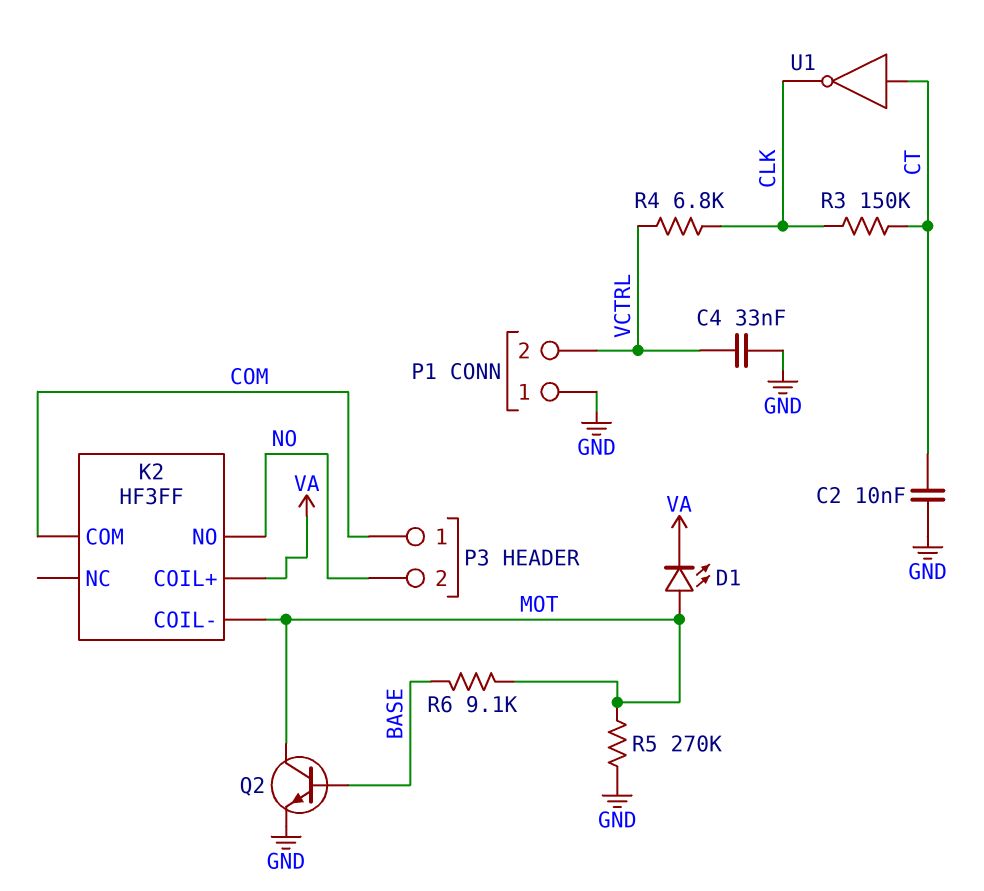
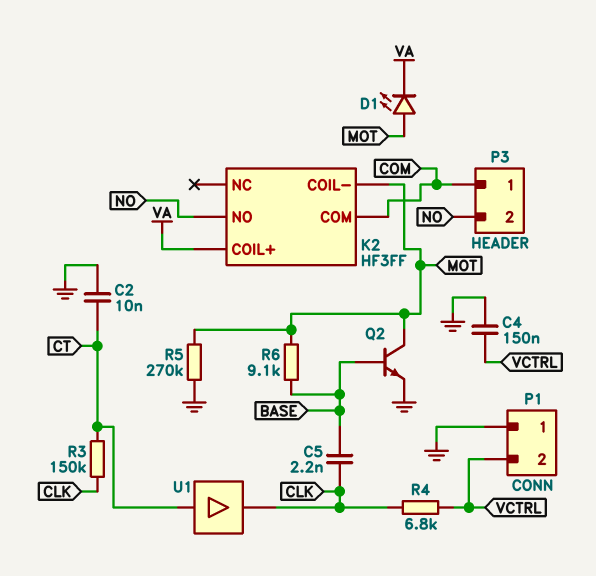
C4: 33nF (GND, VCTRL) -> 150nF (GND, VCTRL)
C5: none -> 2.2nF (BASE, CLK)
U1: NOT (in CT, out CLK) -> buffer (in CT, out CLK)

